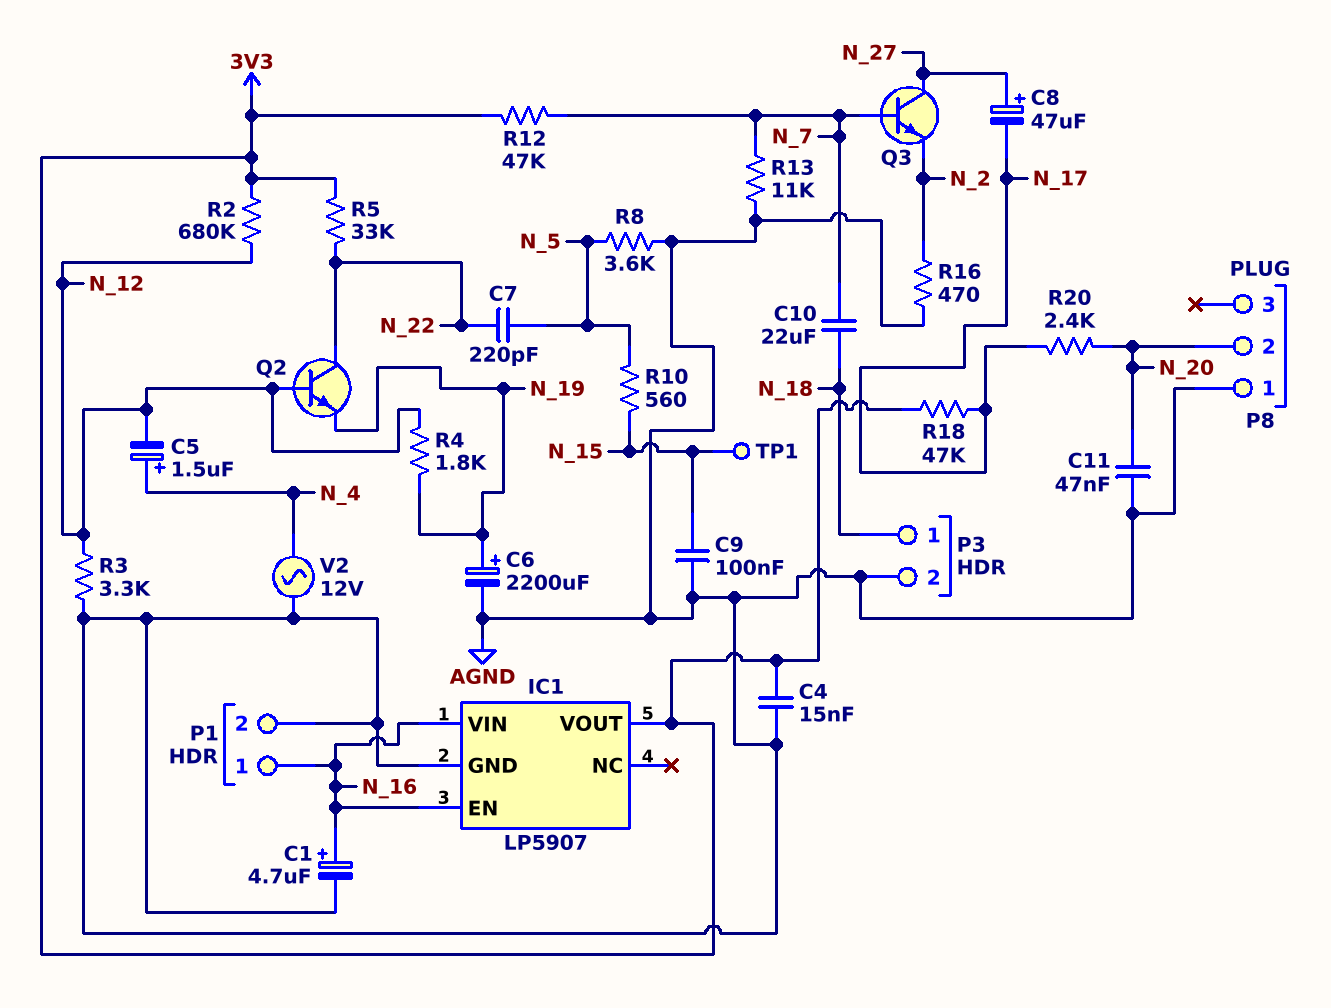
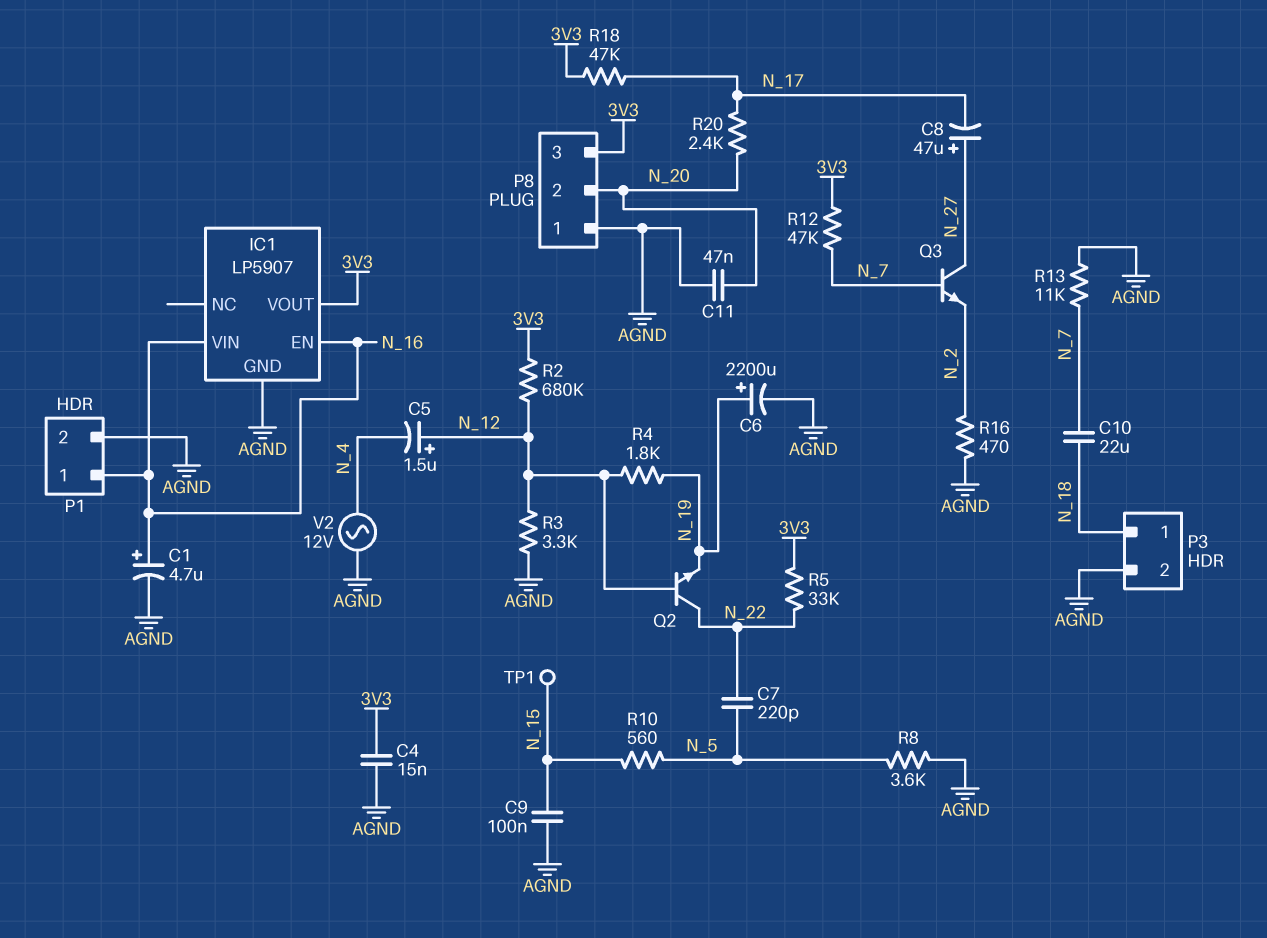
C5: 1.5uF (plus N_4, minus N_12) -> 1.5uF (plus N_12, minus N_4)
P8 pin 3: none -> 3V3

